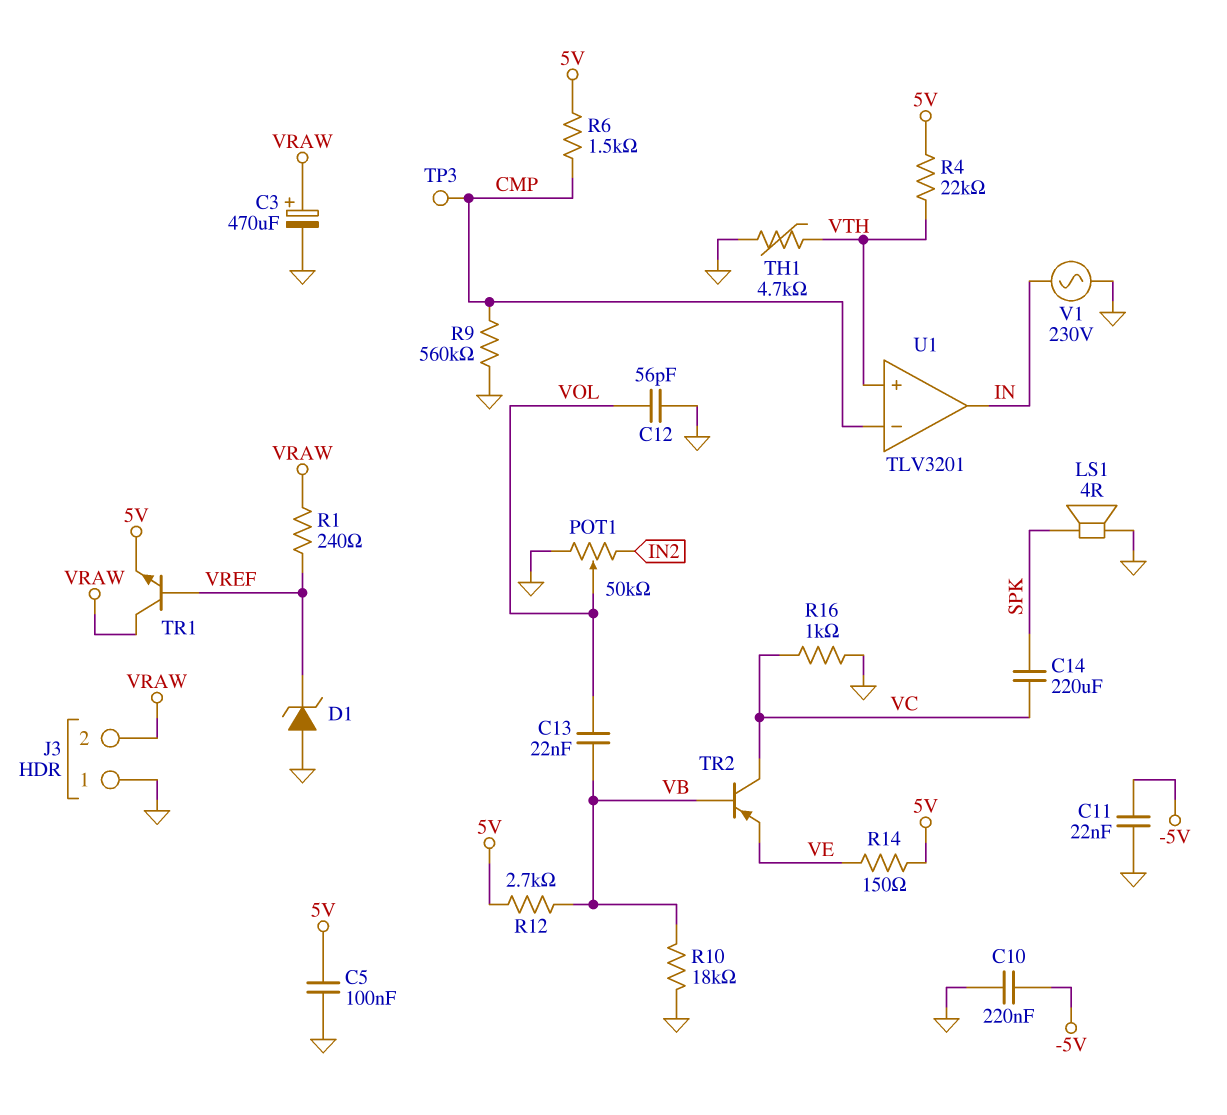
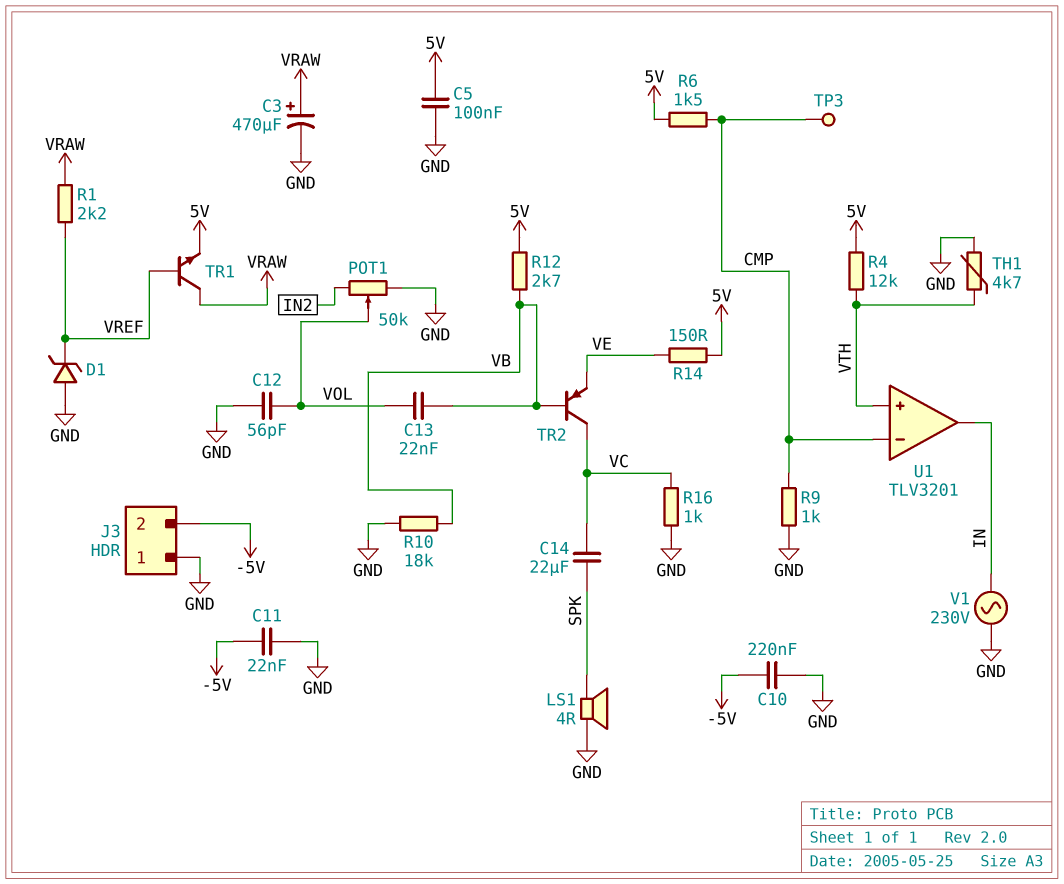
C14: 220uF (SPK, VC) -> 22uF (SPK, VC)
J3 pin 2: VRAW -> -5V
R1: 240 (VRAW, VREF) -> 2.2k (VRAW, VREF)
R4: 22k (5V, VTH) -> 12k (5V, VTH)
R9: 560k (CMP, GND) -> 1k (CMP, GND)

